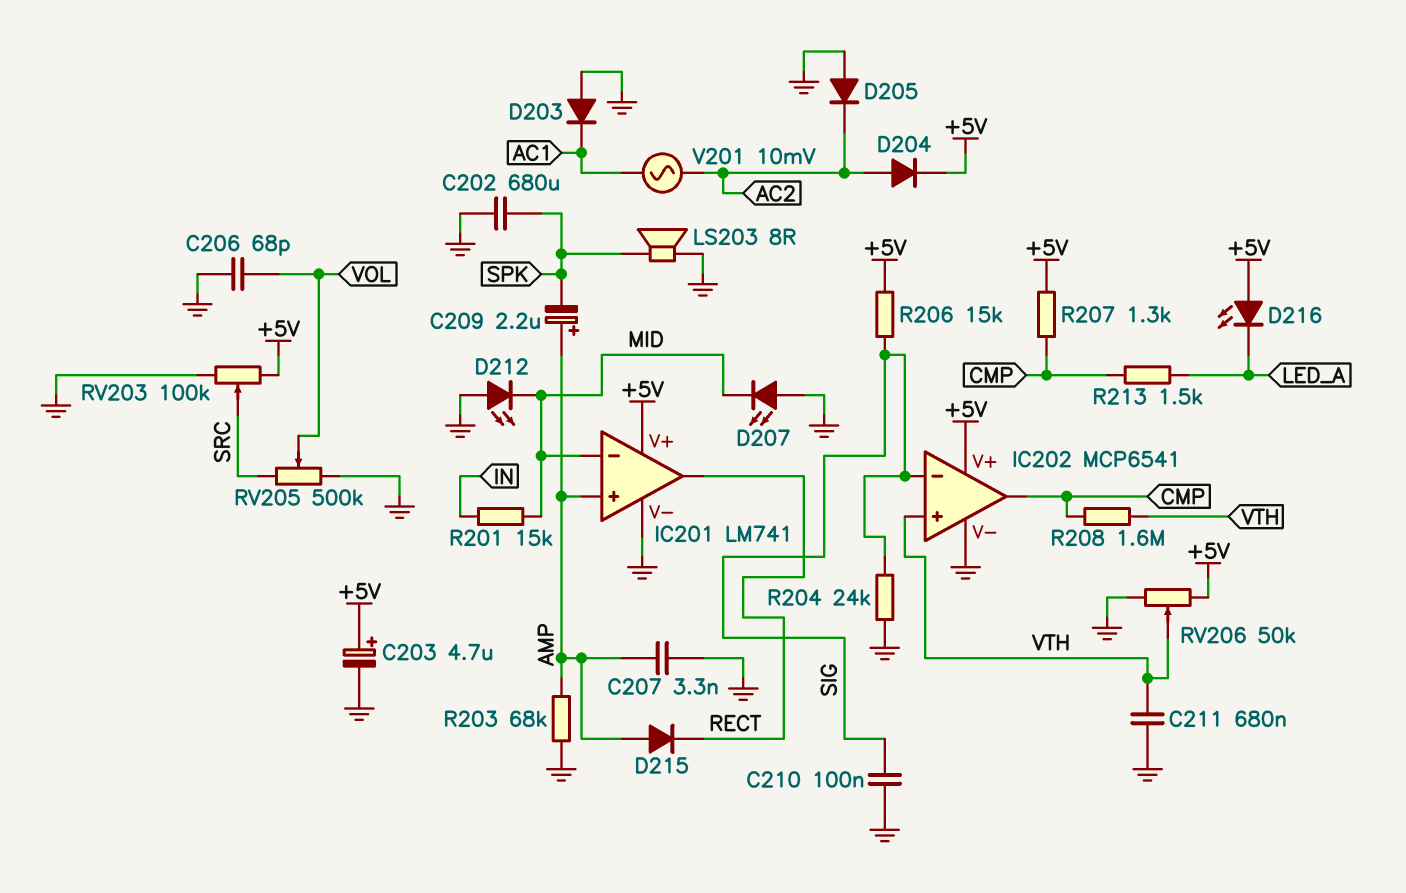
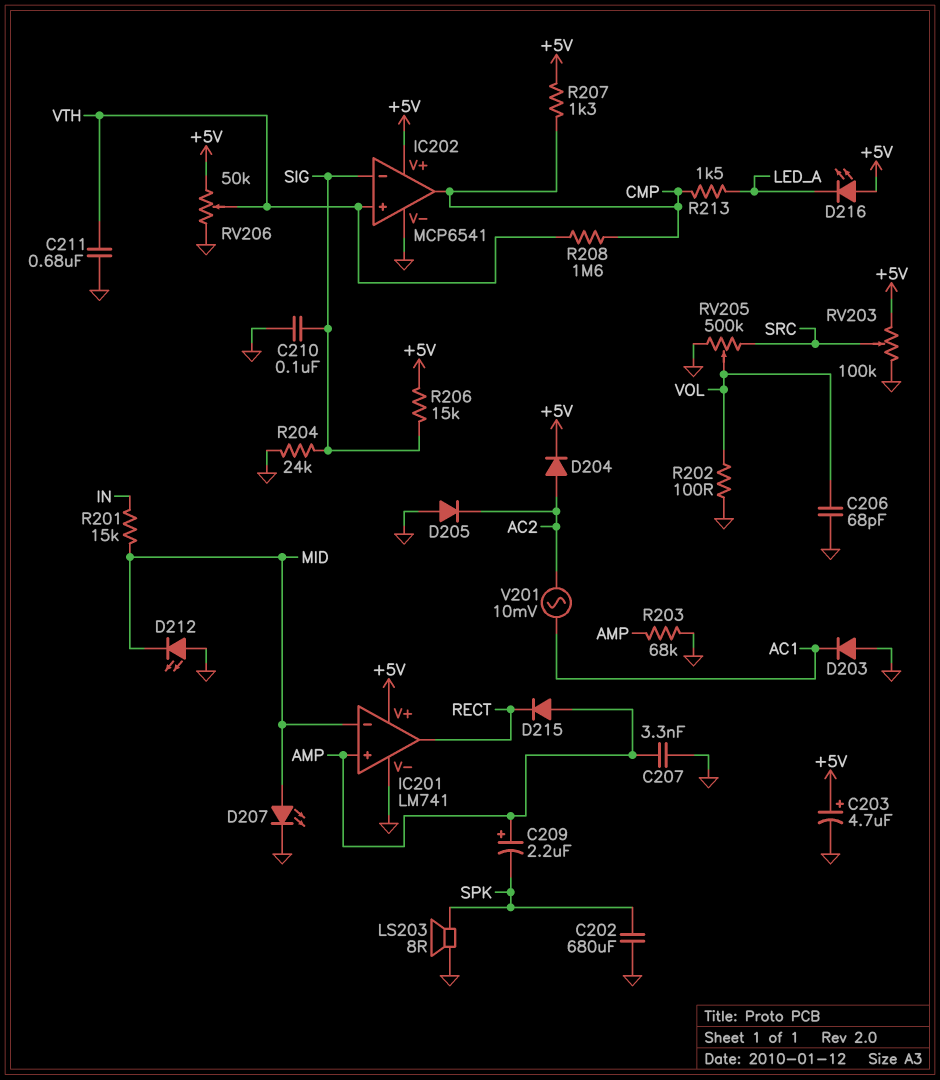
D207: LED (A GND, K MID) -> LED (A MID, K GND)
R202: none -> 100 (GND, VOL)

